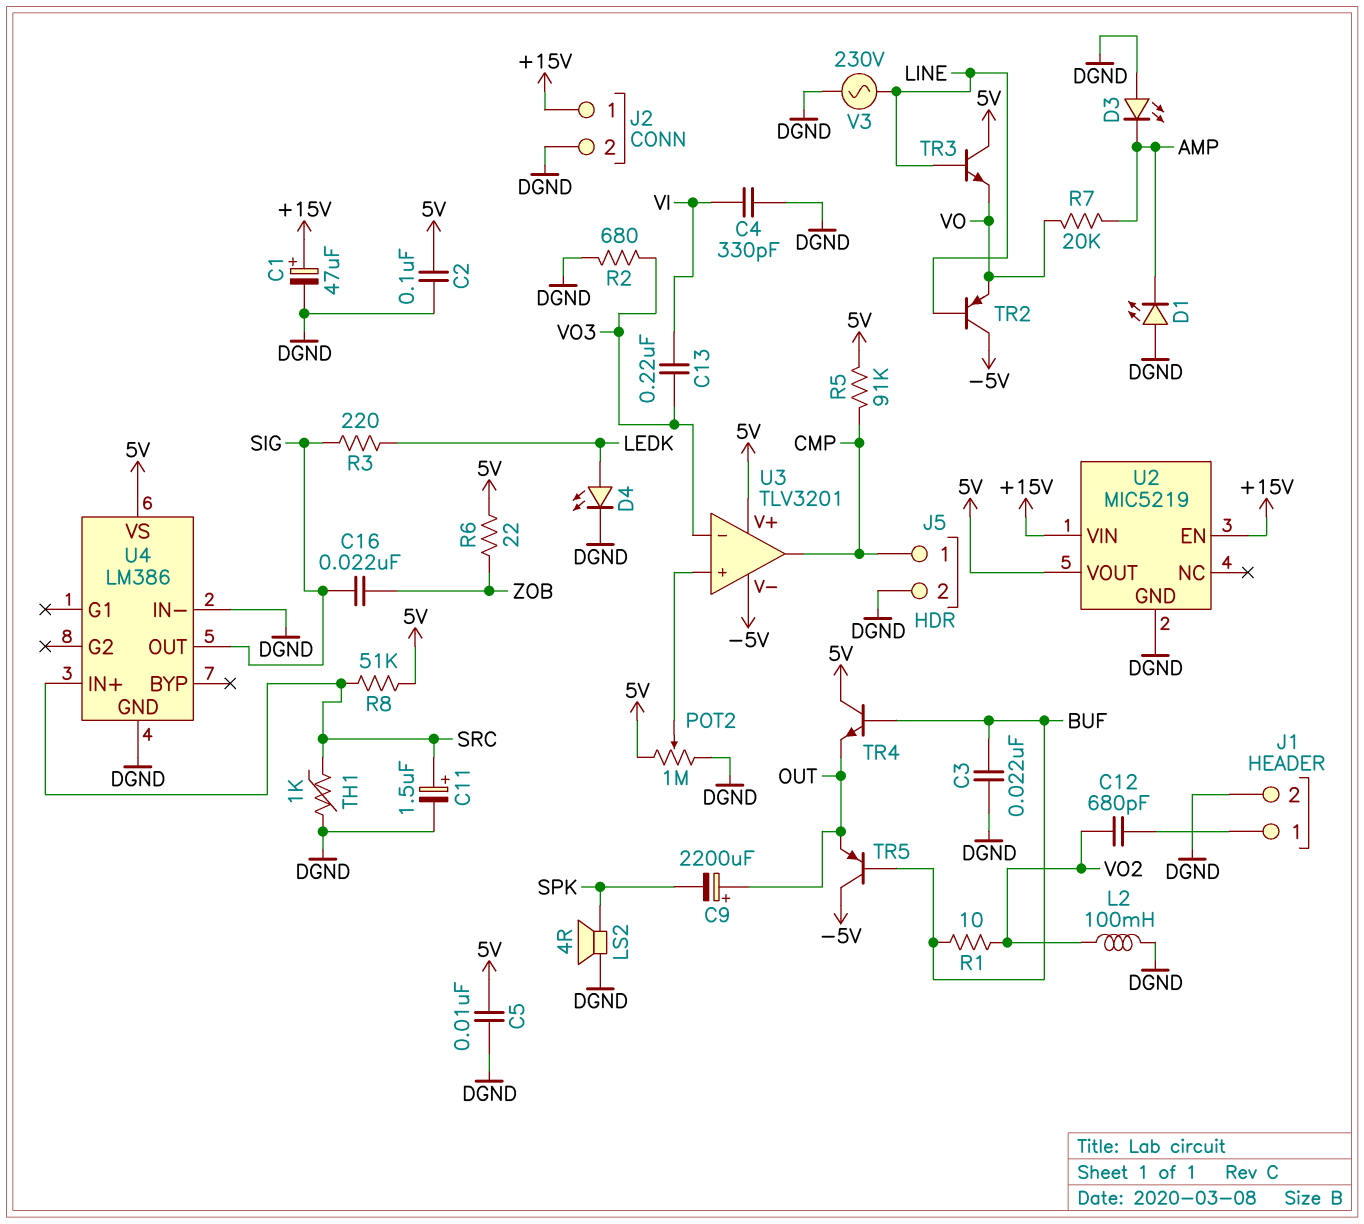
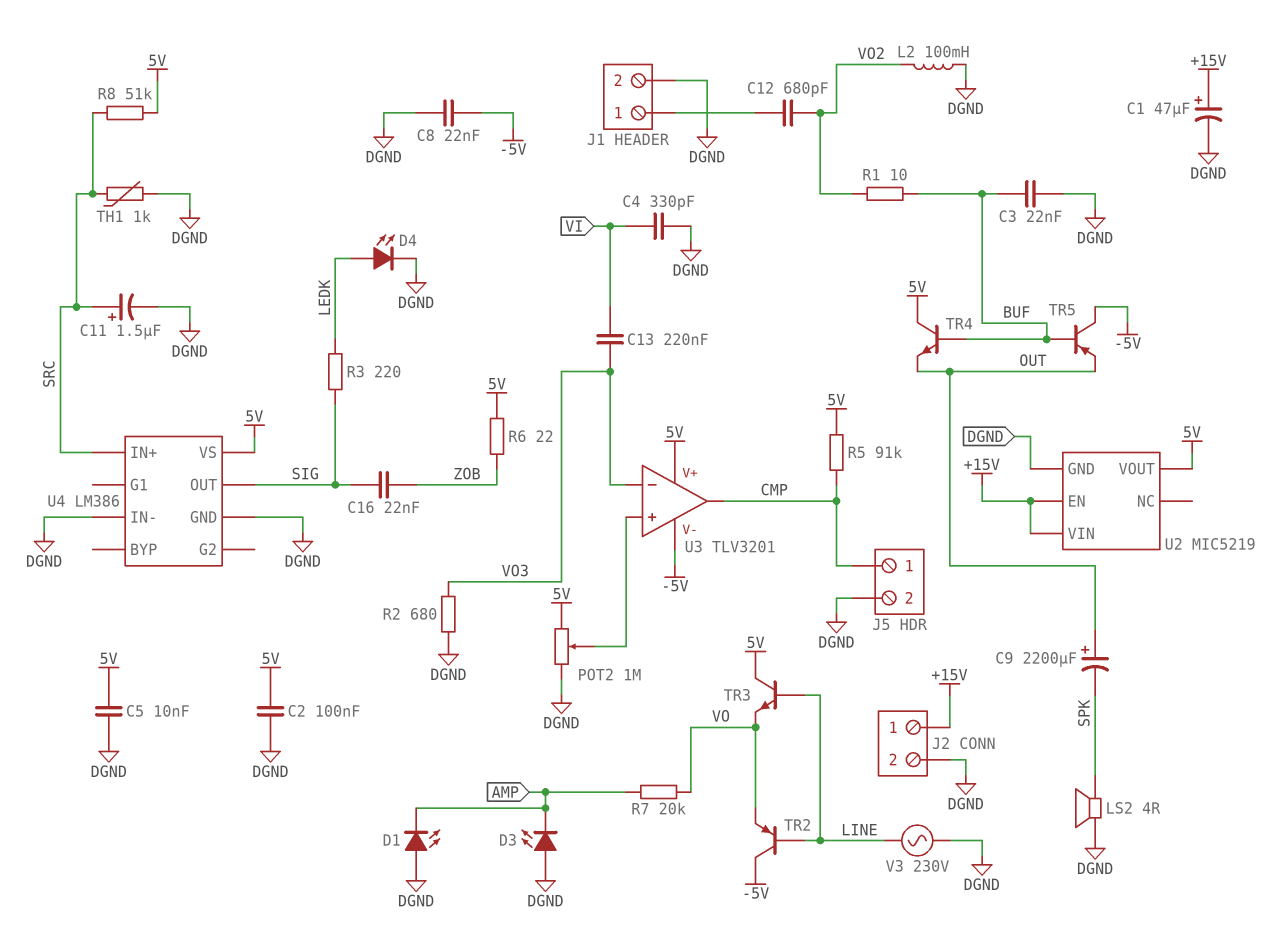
C8: none -> 22nF (-5V, DGND)

